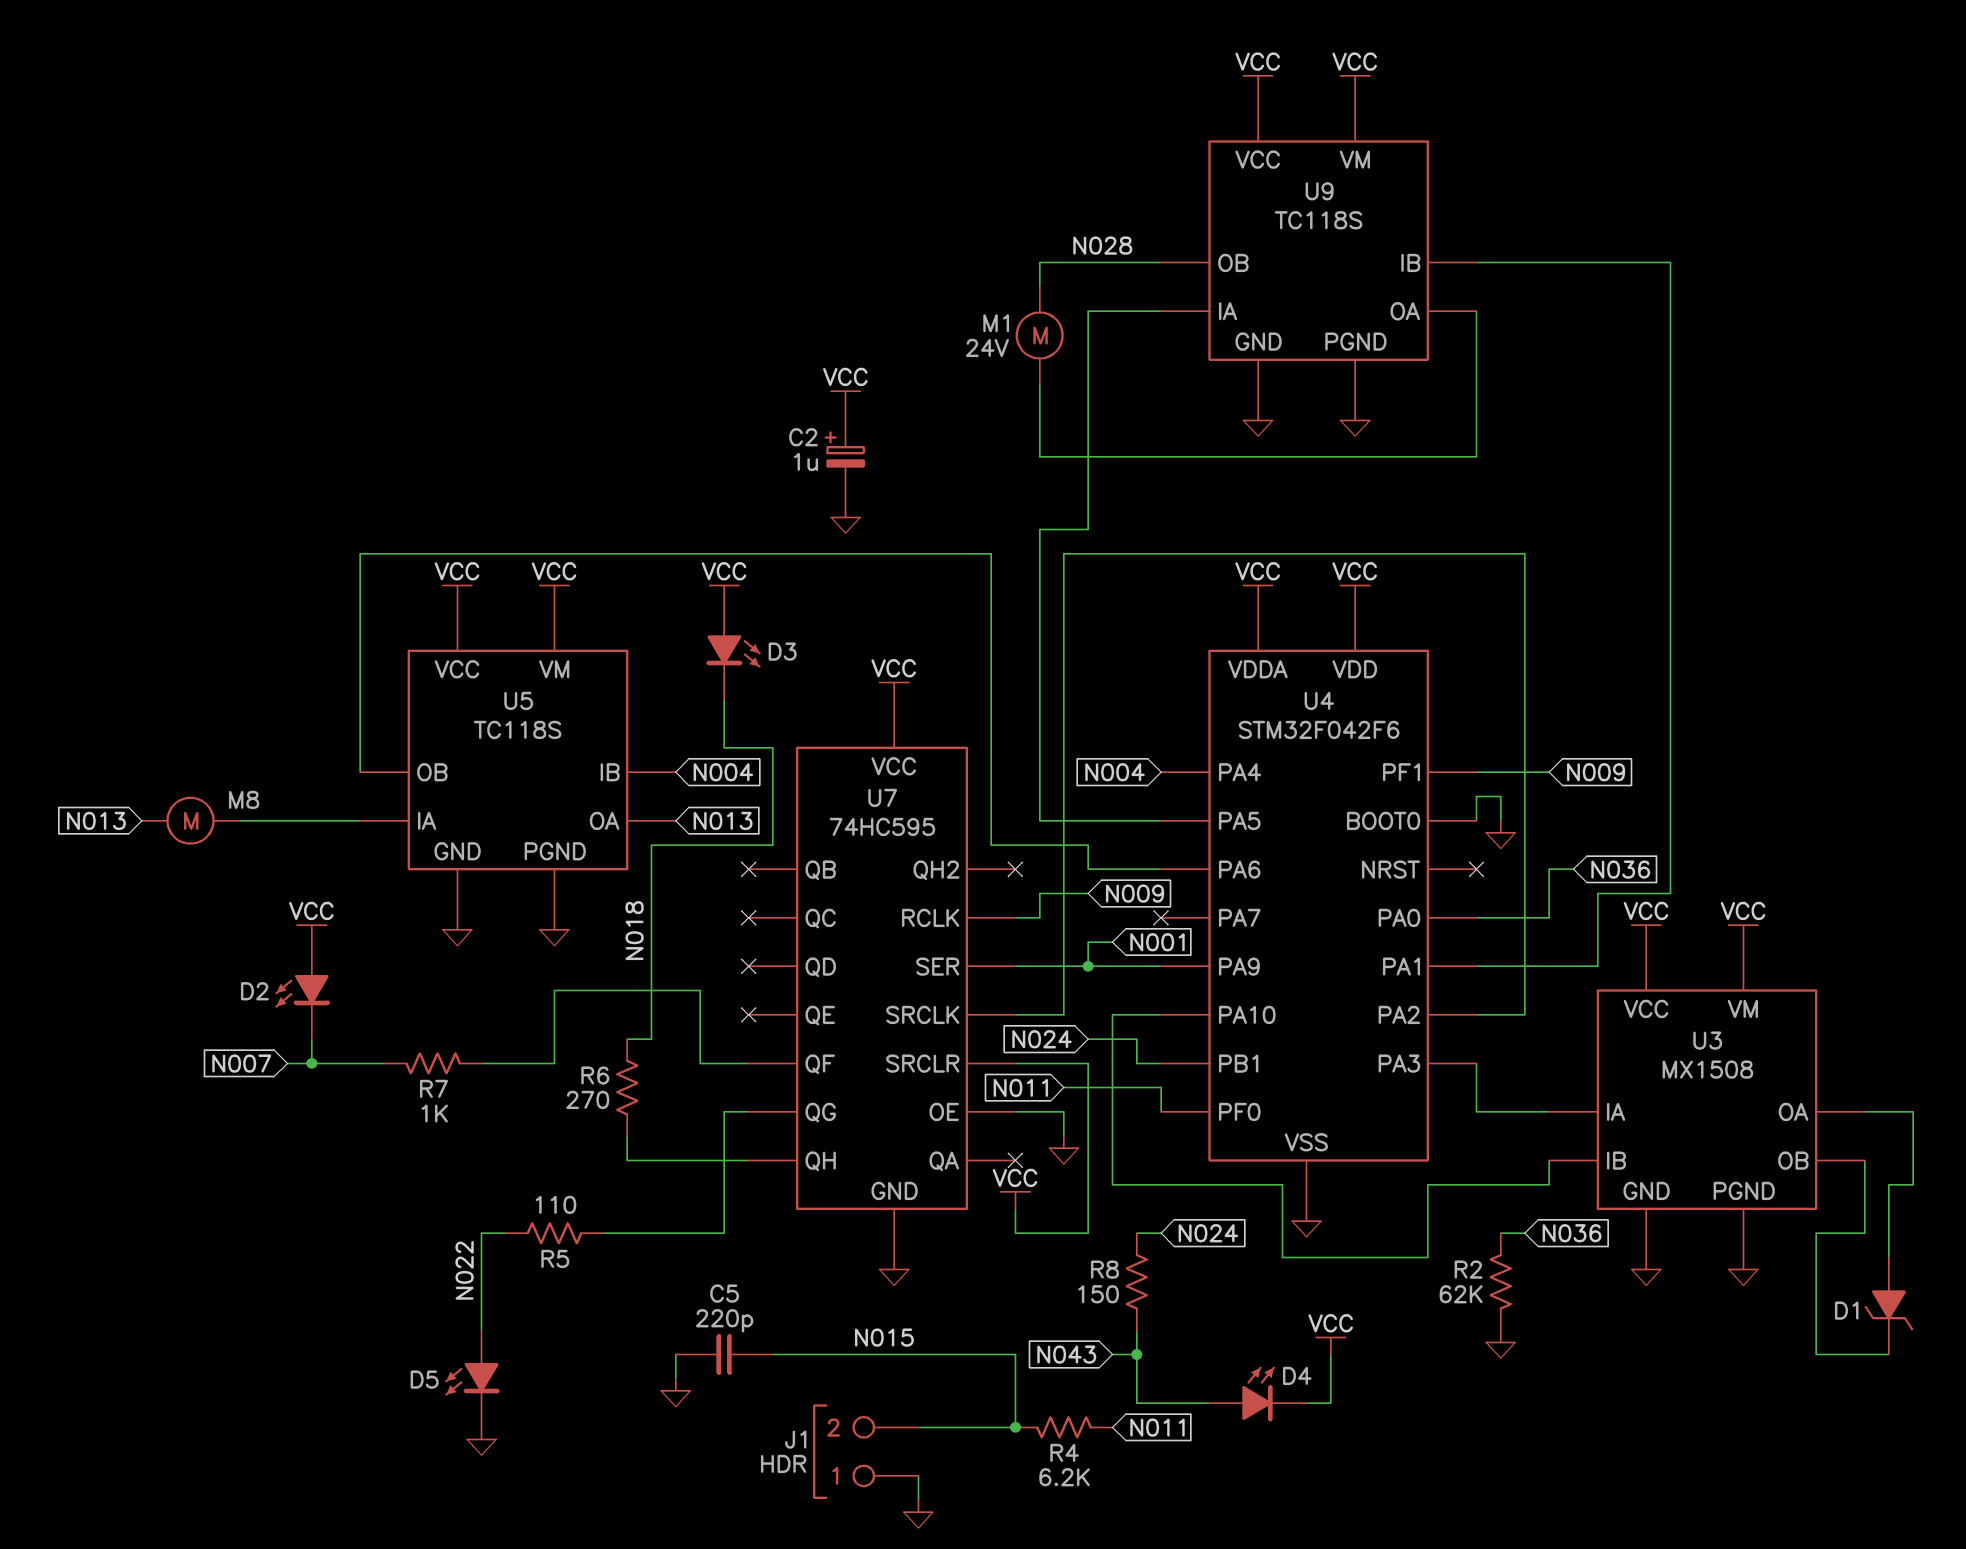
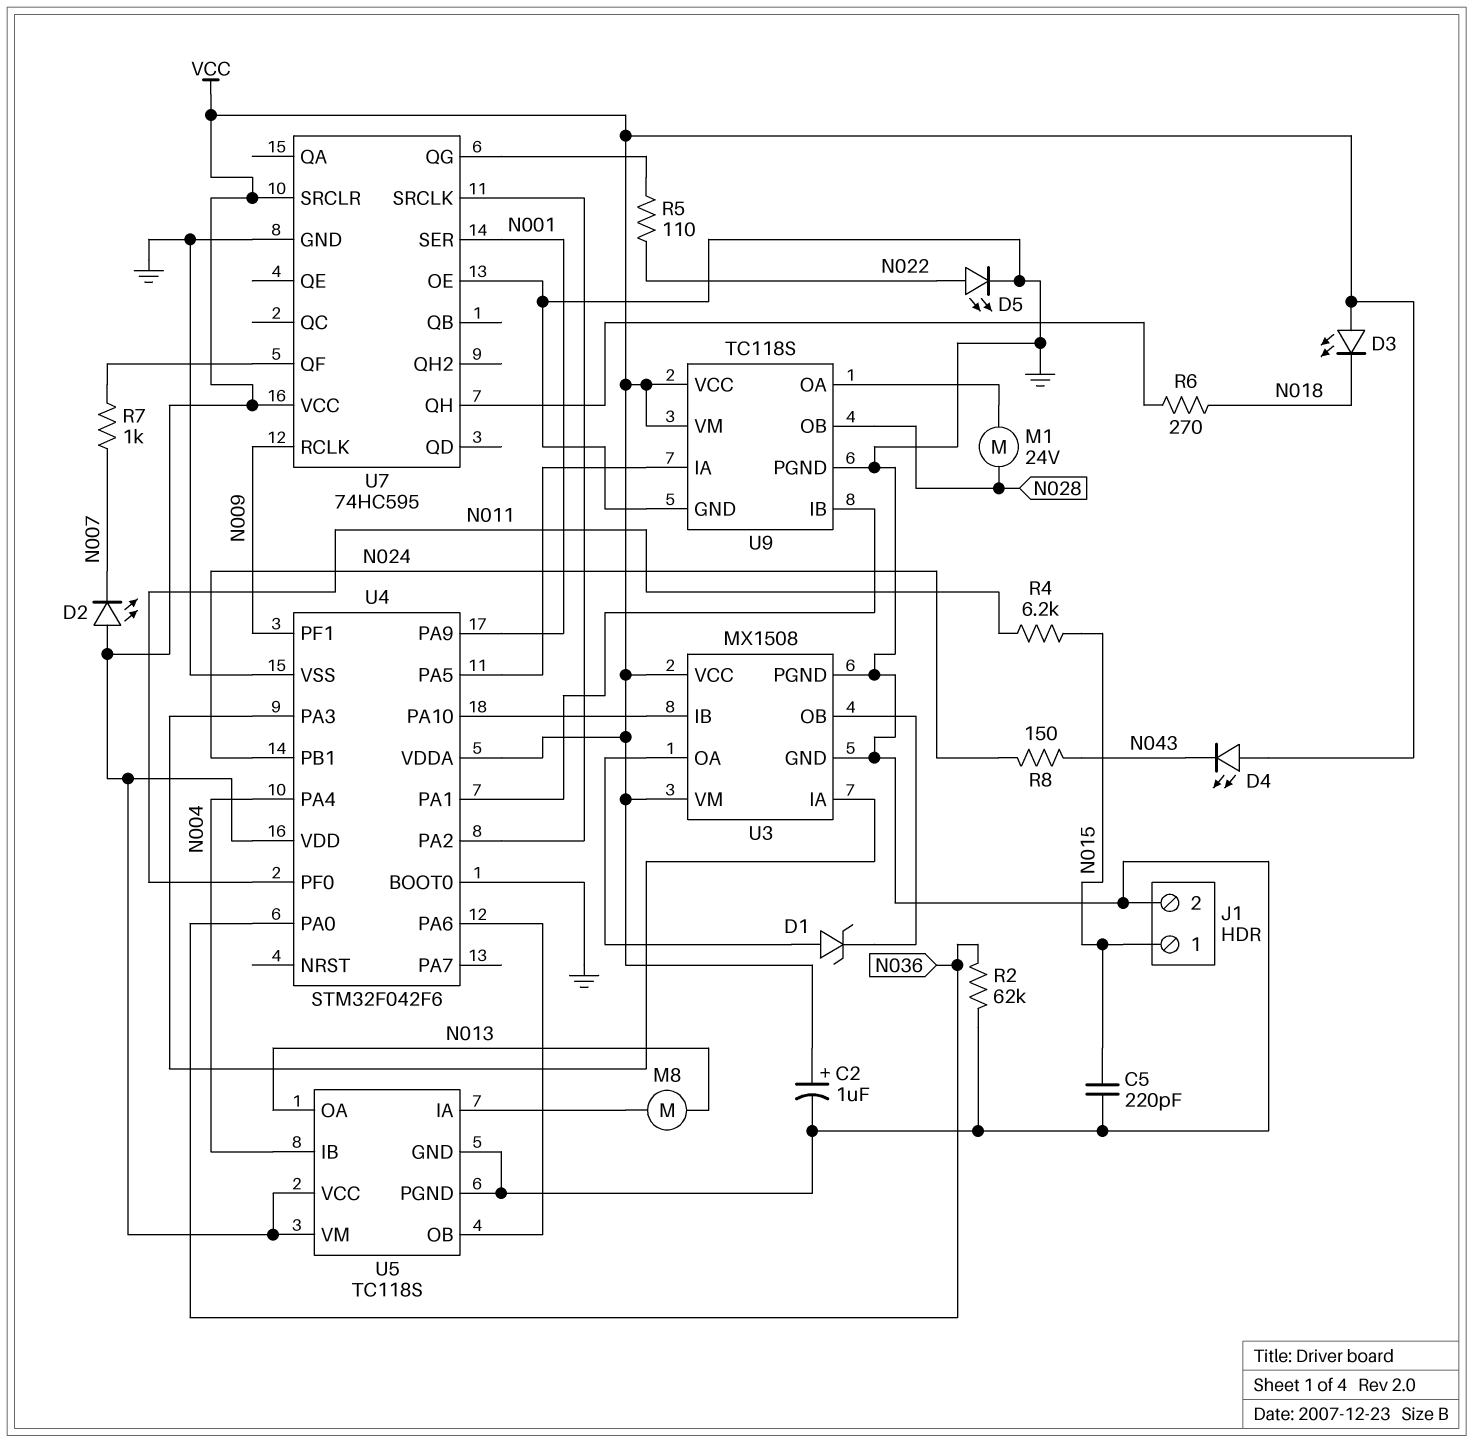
D4: LED (A N043, K VCC) -> LED (A VCC, K N043)
J1 pin 1: GND -> N015
J1 pin 2: N015 -> GND

